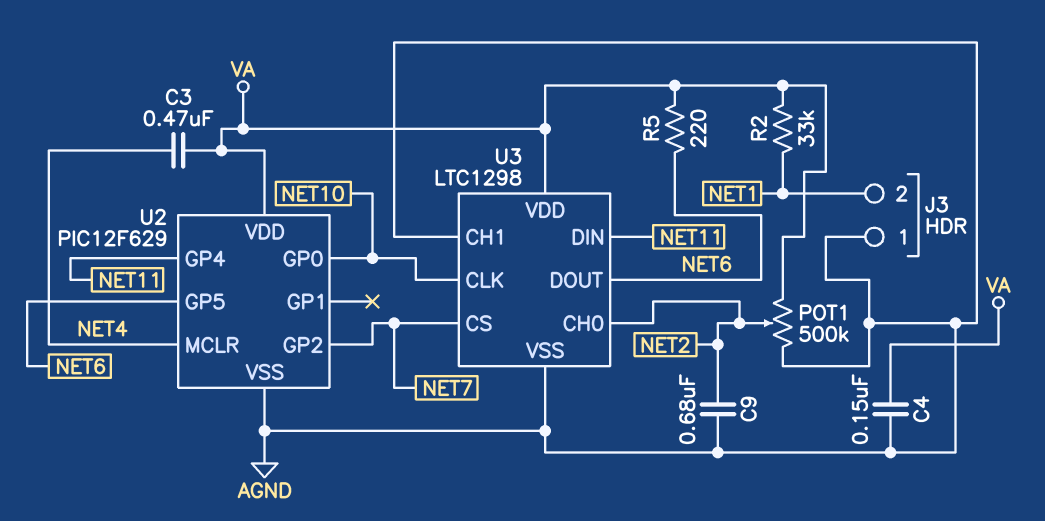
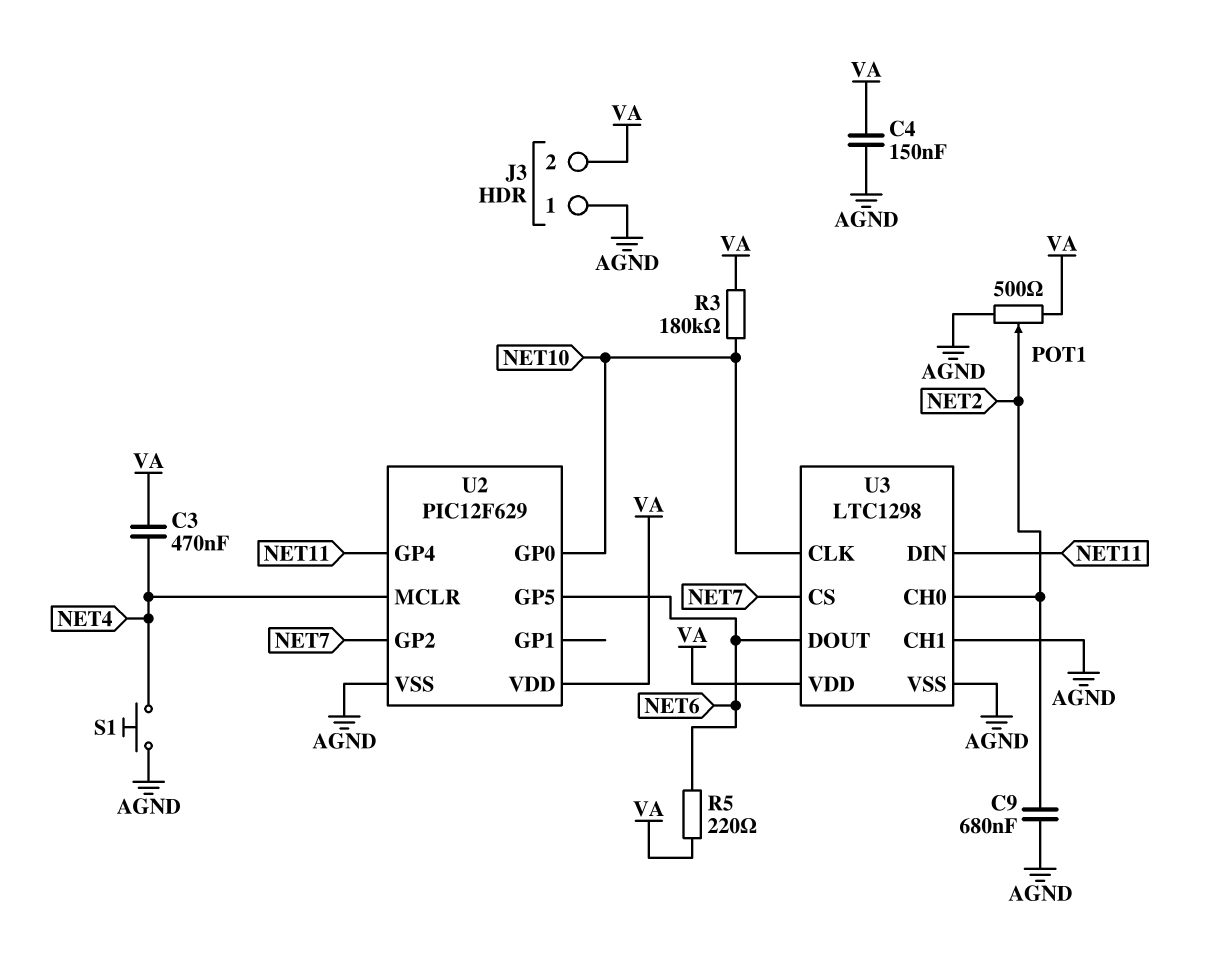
J3 pin 2: NET1 -> VA
POT1: 500k (AGND, VA, wiper NET2) -> 500 (AGND, VA, wiper NET2)
R2: 33k (NET1, VA) -> none
R3: none -> 180k (NET10, VA)
S1: none -> button (AGND, NET4)

